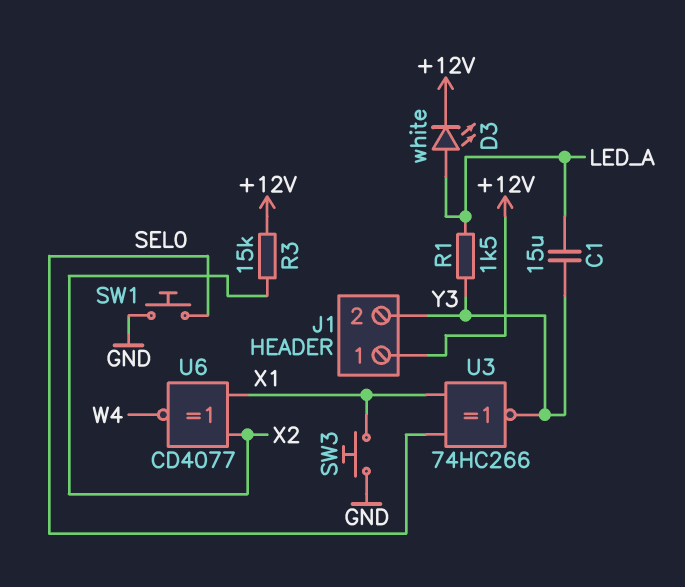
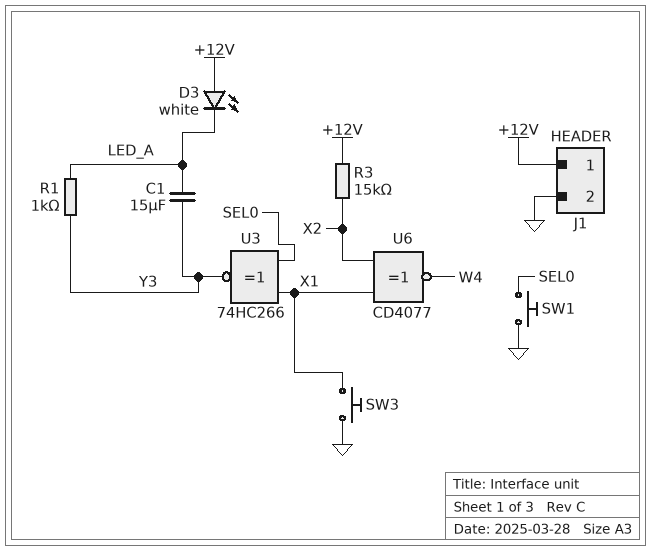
D3: LED white (A LED_A, K +12V) -> LED white (A +12V, K LED_A)
J1 pin 2: Y3 -> GND
R1: 1.5k (LED_A, Y3) -> 1k (LED_A, Y3)

